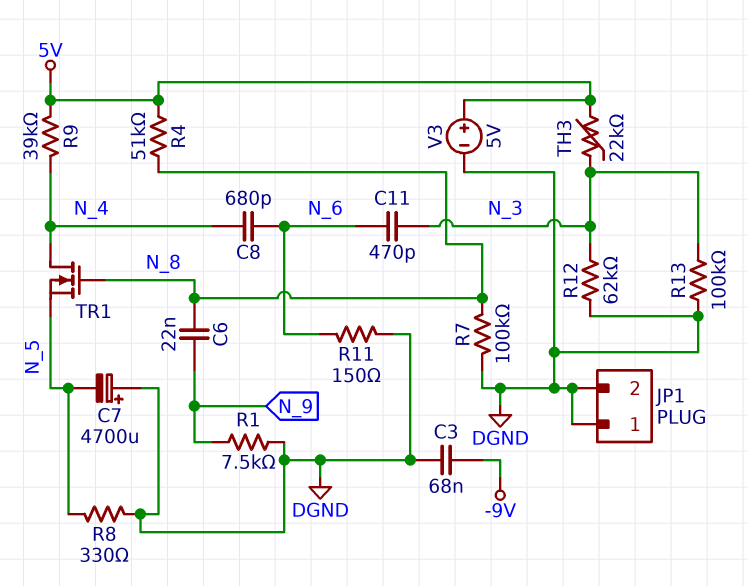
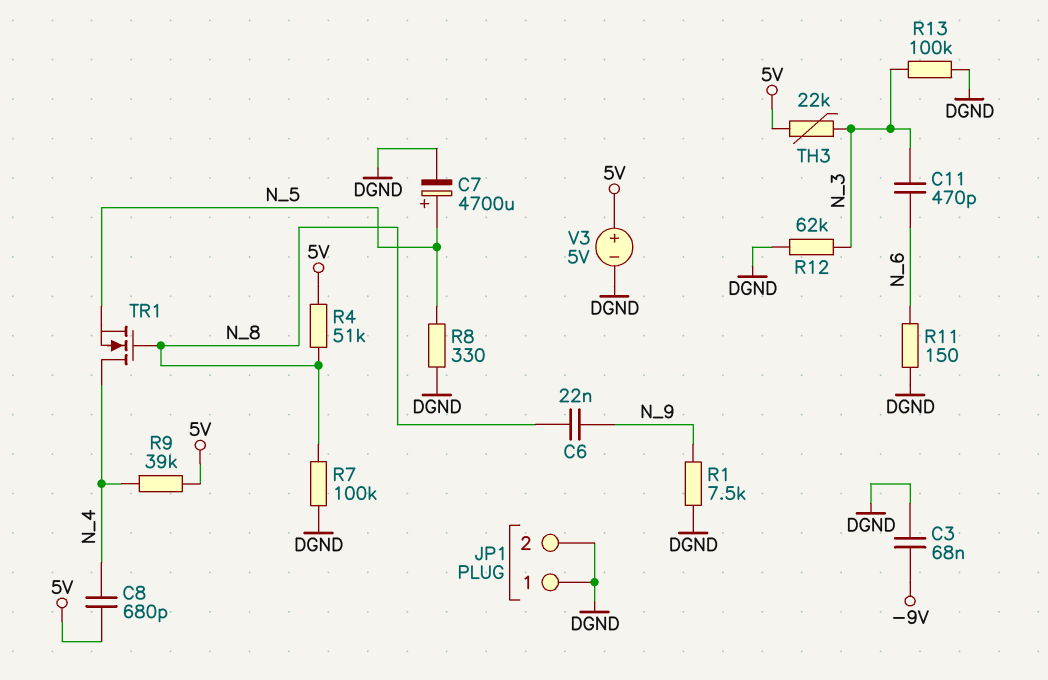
C7: 4700uF (plus DGND, minus N_5) -> 4700uF (plus N_5, minus DGND)
C8: 680pF (N_4, N_6) -> 680pF (5V, N_4)

